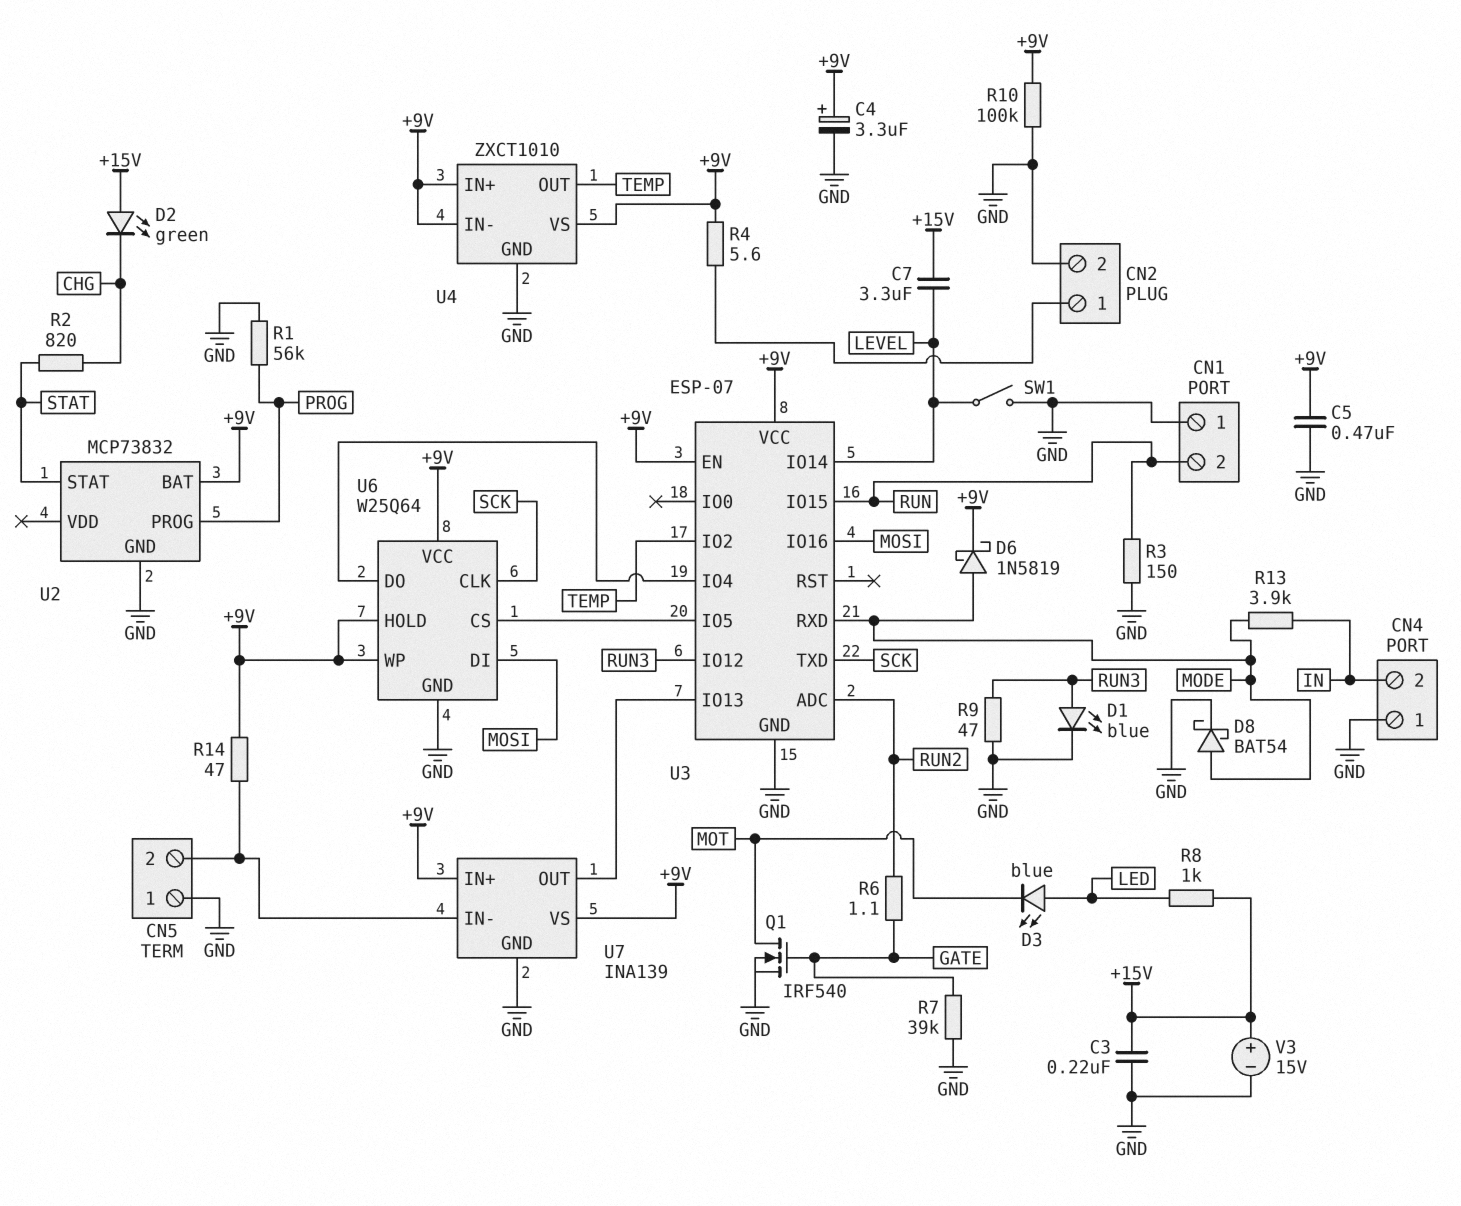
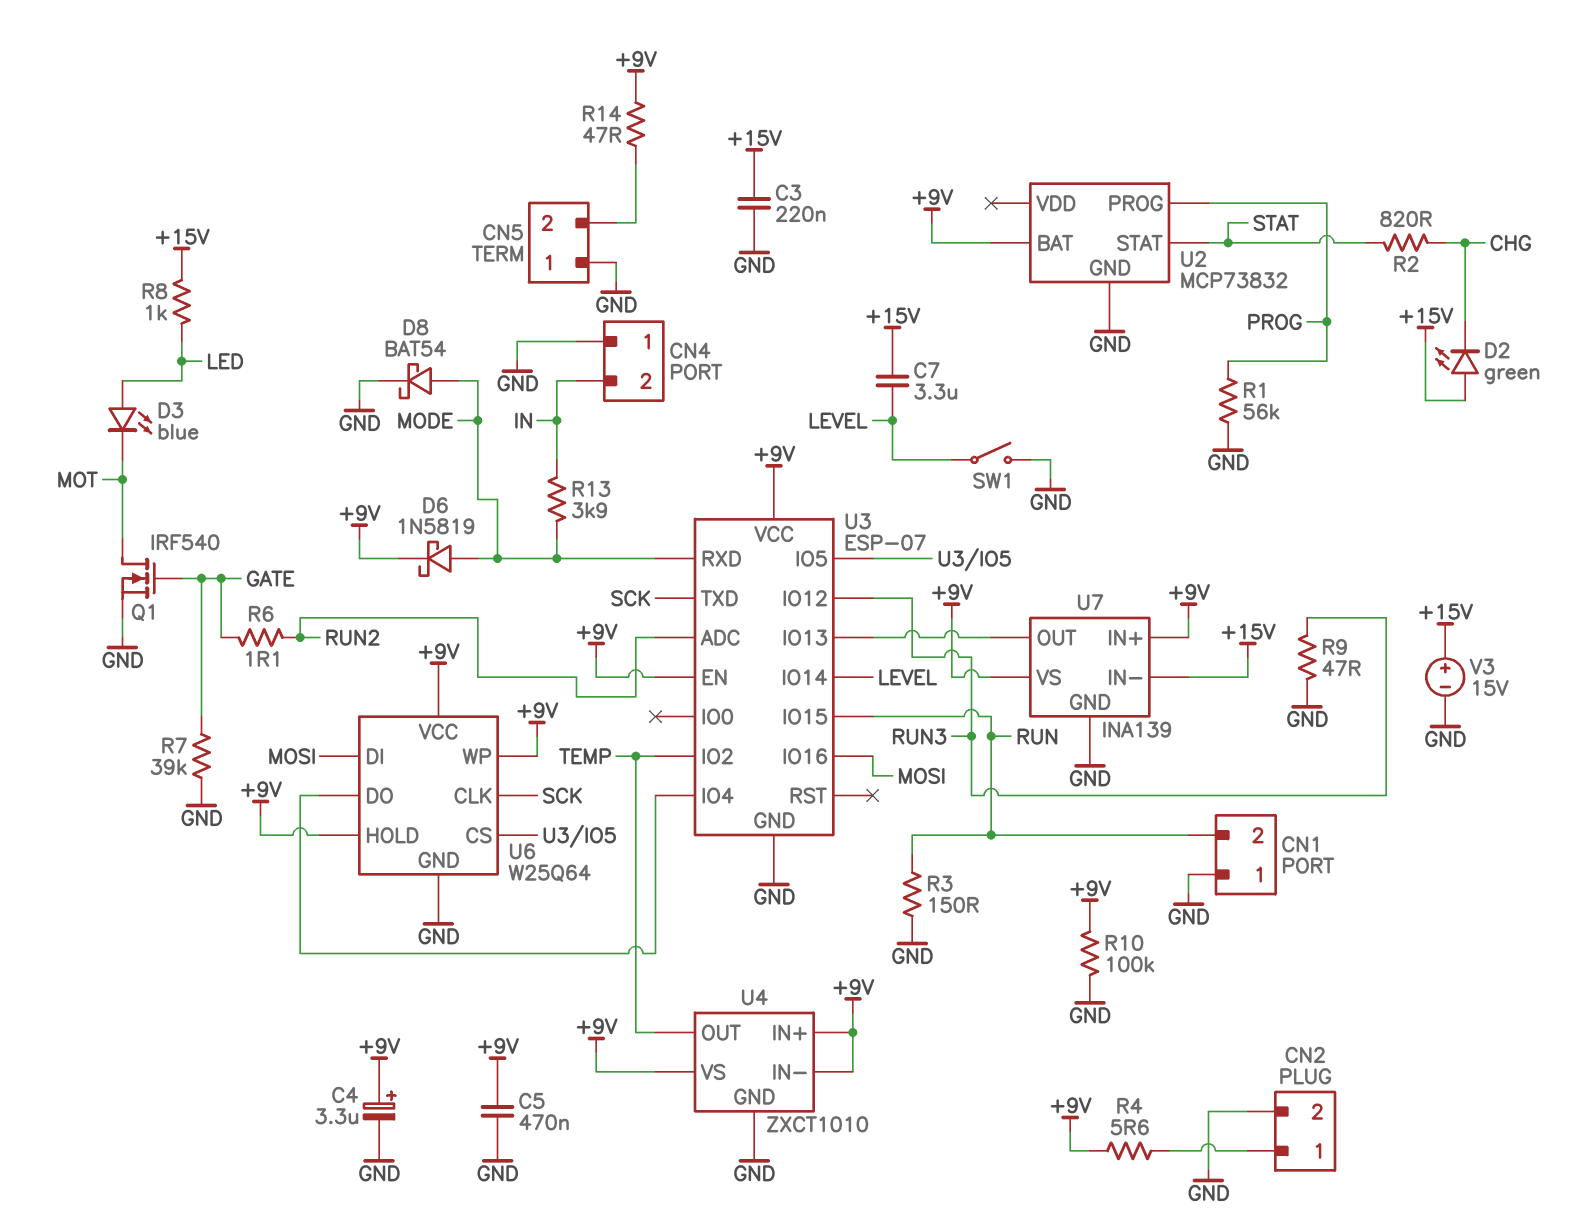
D1: LED blue (A RUN3, K GND) -> none
U7 pin IN-: CN5/2 -> +15V

